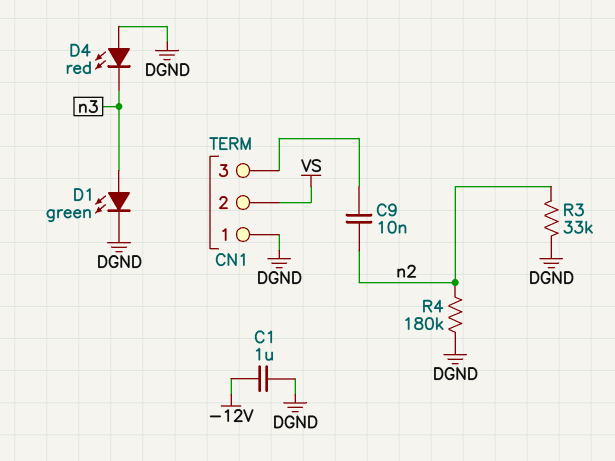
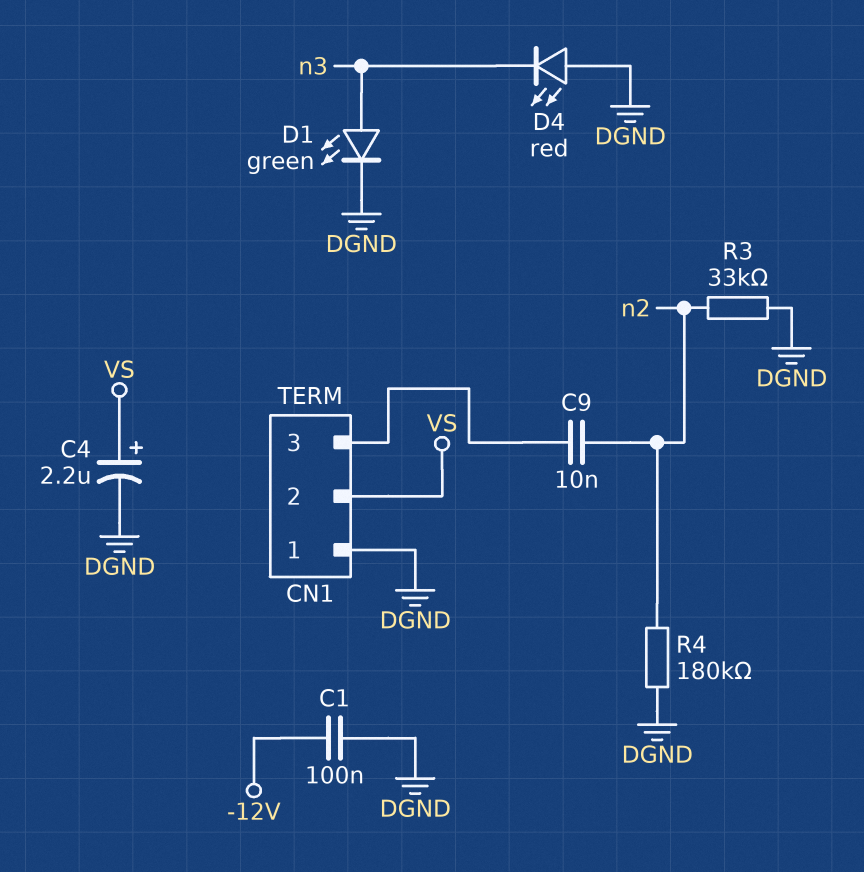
C1: 1uF (-12V, DGND) -> 100nF (-12V, DGND)
C4: none -> 2.2uF (plus VS, minus DGND)

